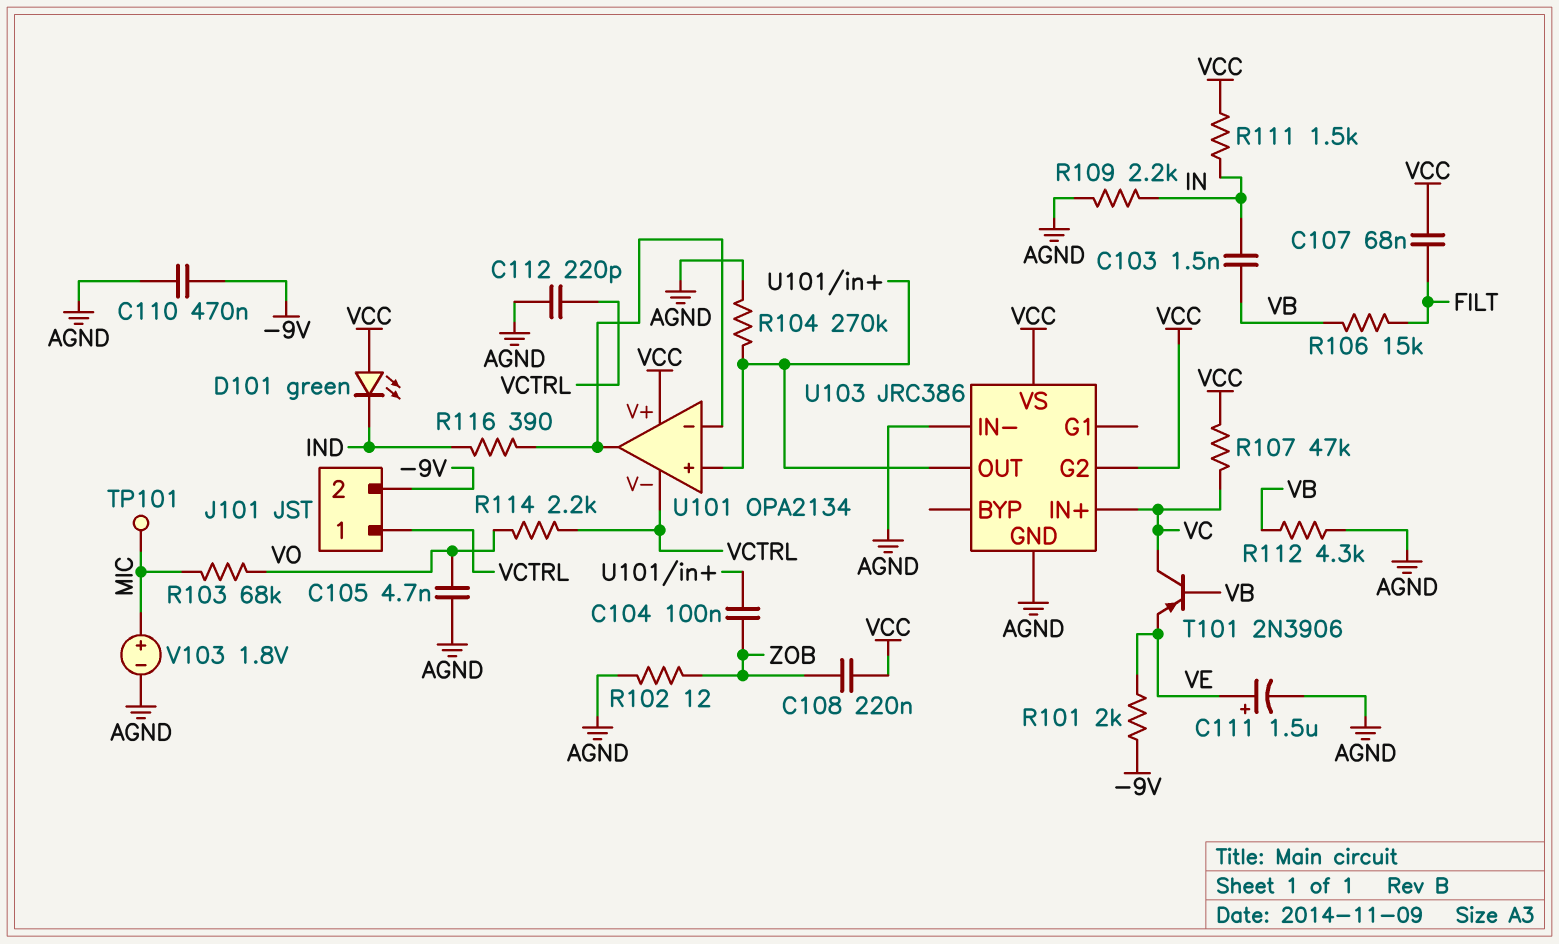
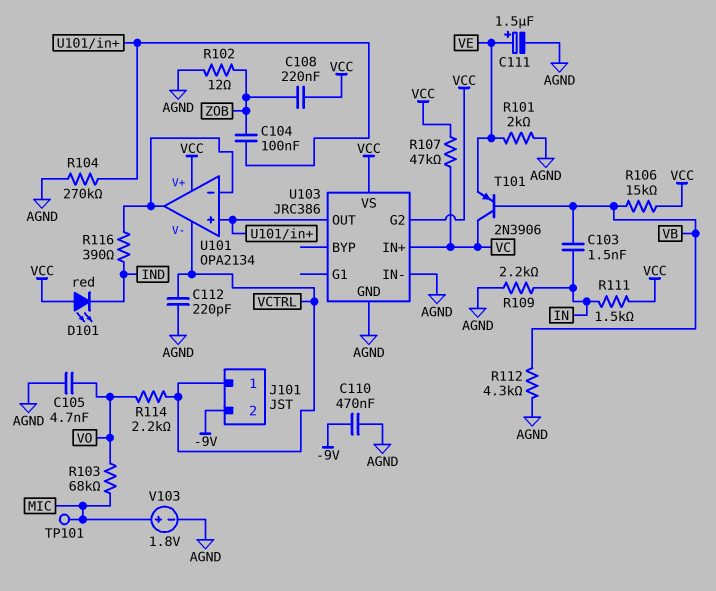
C107: 68nF (FILT, VCC) -> none
D101: LED green (A VCC, K IND) -> LED red (A VCC, K IND)
R101: 2k (-9V, VE) -> 2k (AGND, VE)
R106: 15k (FILT, VB) -> 15k (VB, VCC)

